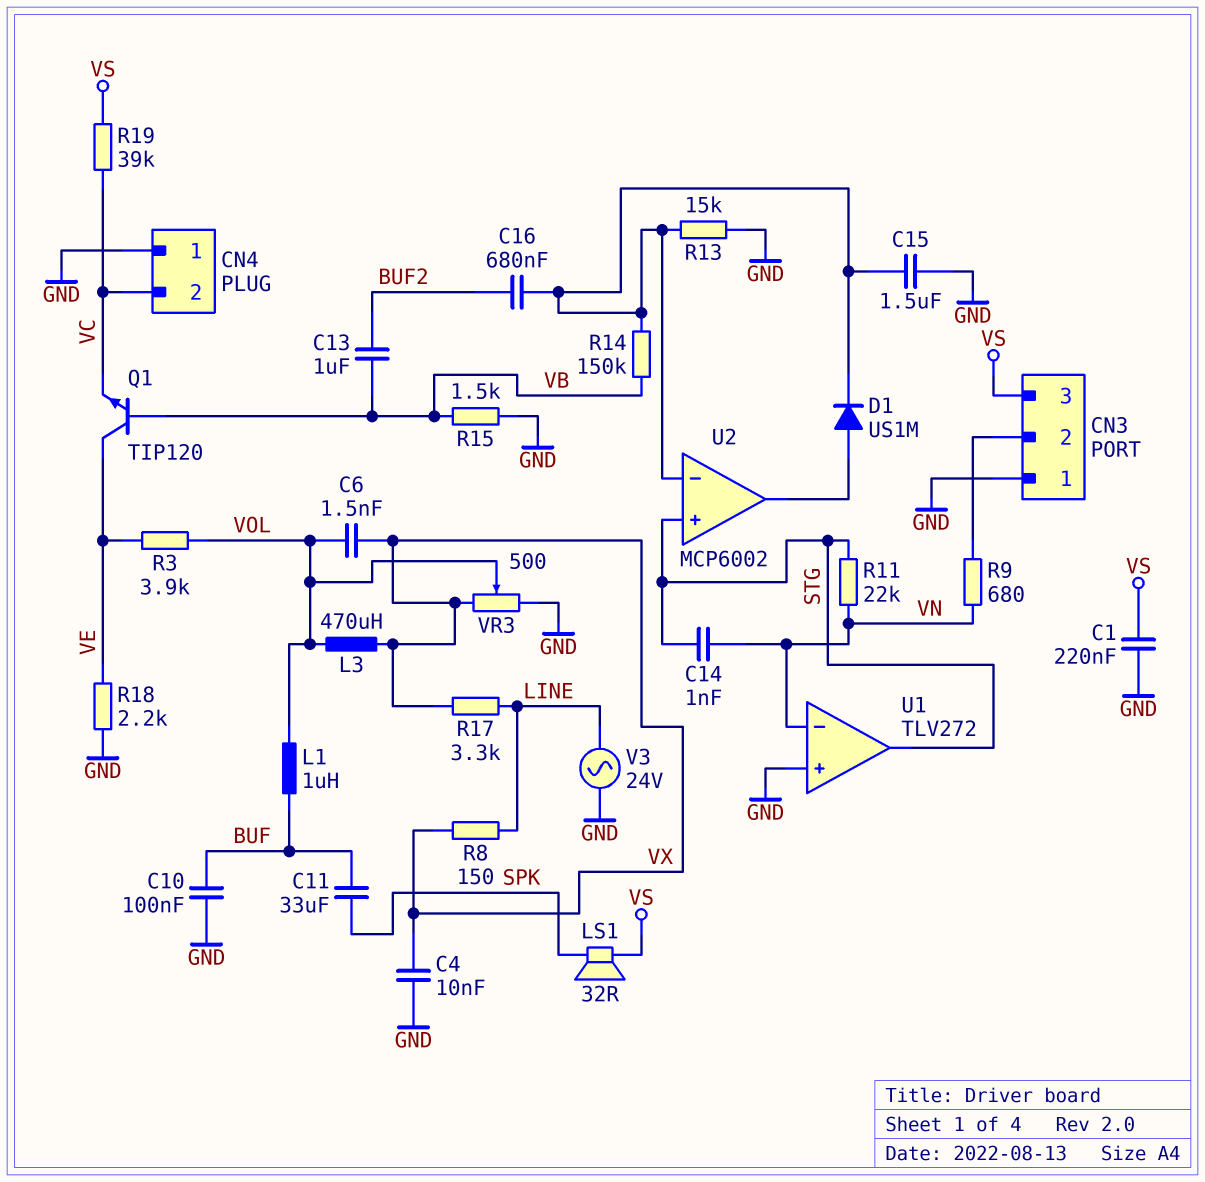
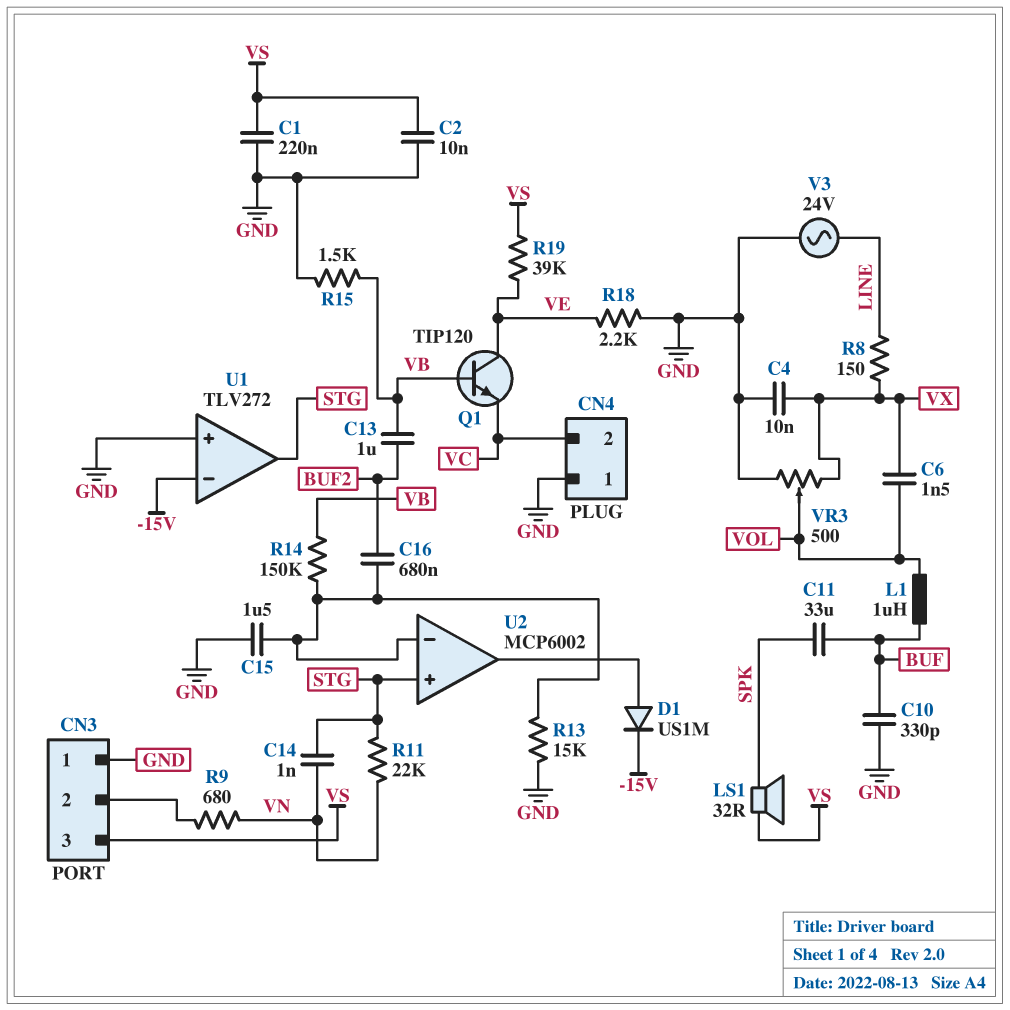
C2: none -> 10nF (GND, VS)
C10: 100nF (BUF, GND) -> 330pF (BUF, GND)
D1: diode US1M (A U2/out, K U2/in-) -> diode US1M (A U2/out, K -15V)
L3: 470uH (VOL, VX) -> none
R3: 3.9k (VE, VOL) -> none
R17: 3.3k (LINE, VX) -> none
R19: 39k (VC, VS) -> 39k (VE, VS)
U1 pin in-: VN -> -15V

